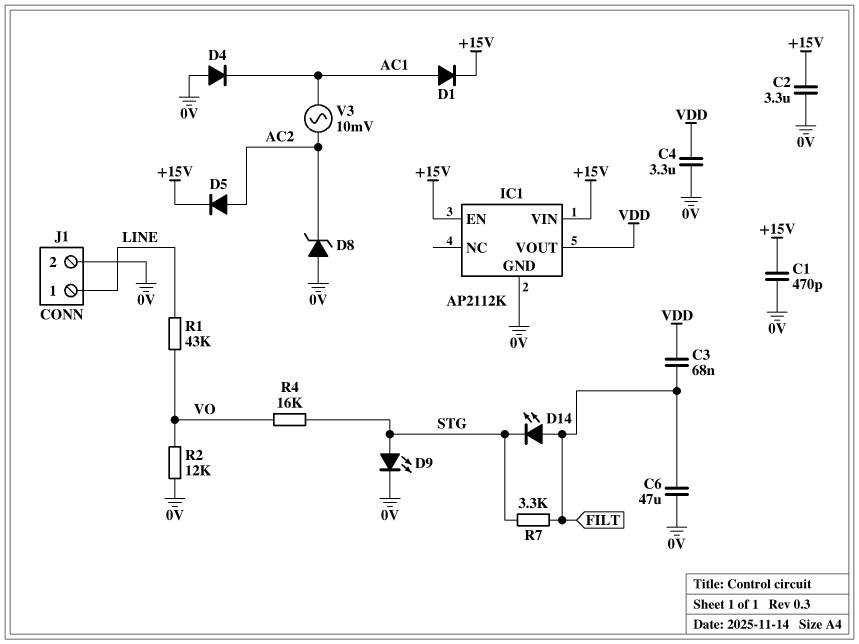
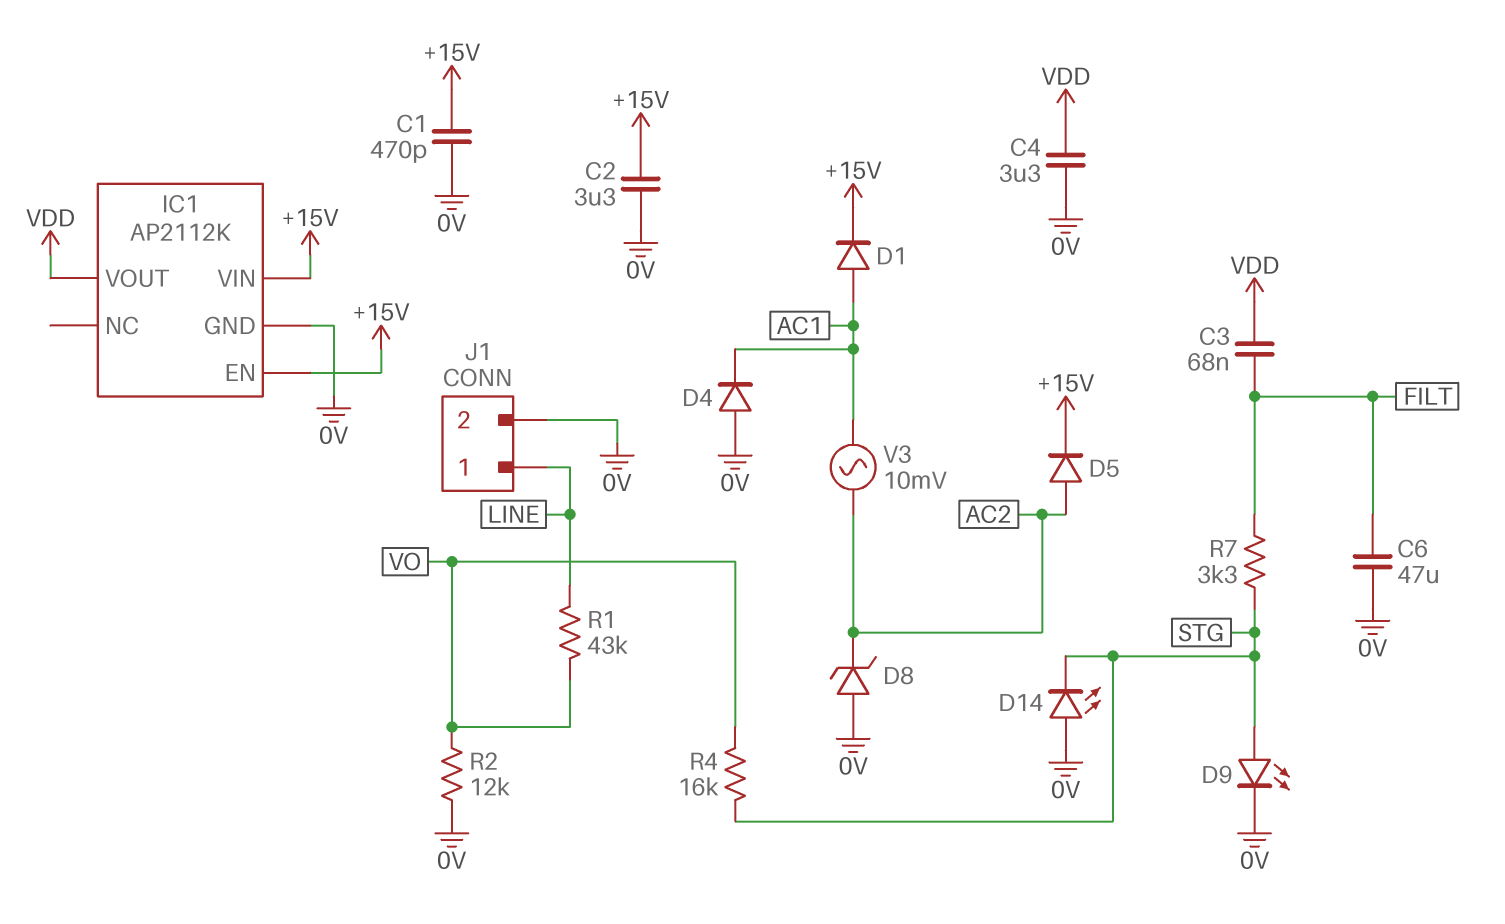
D14: LED (A FILT, K STG) -> LED (A 0V, K STG)

